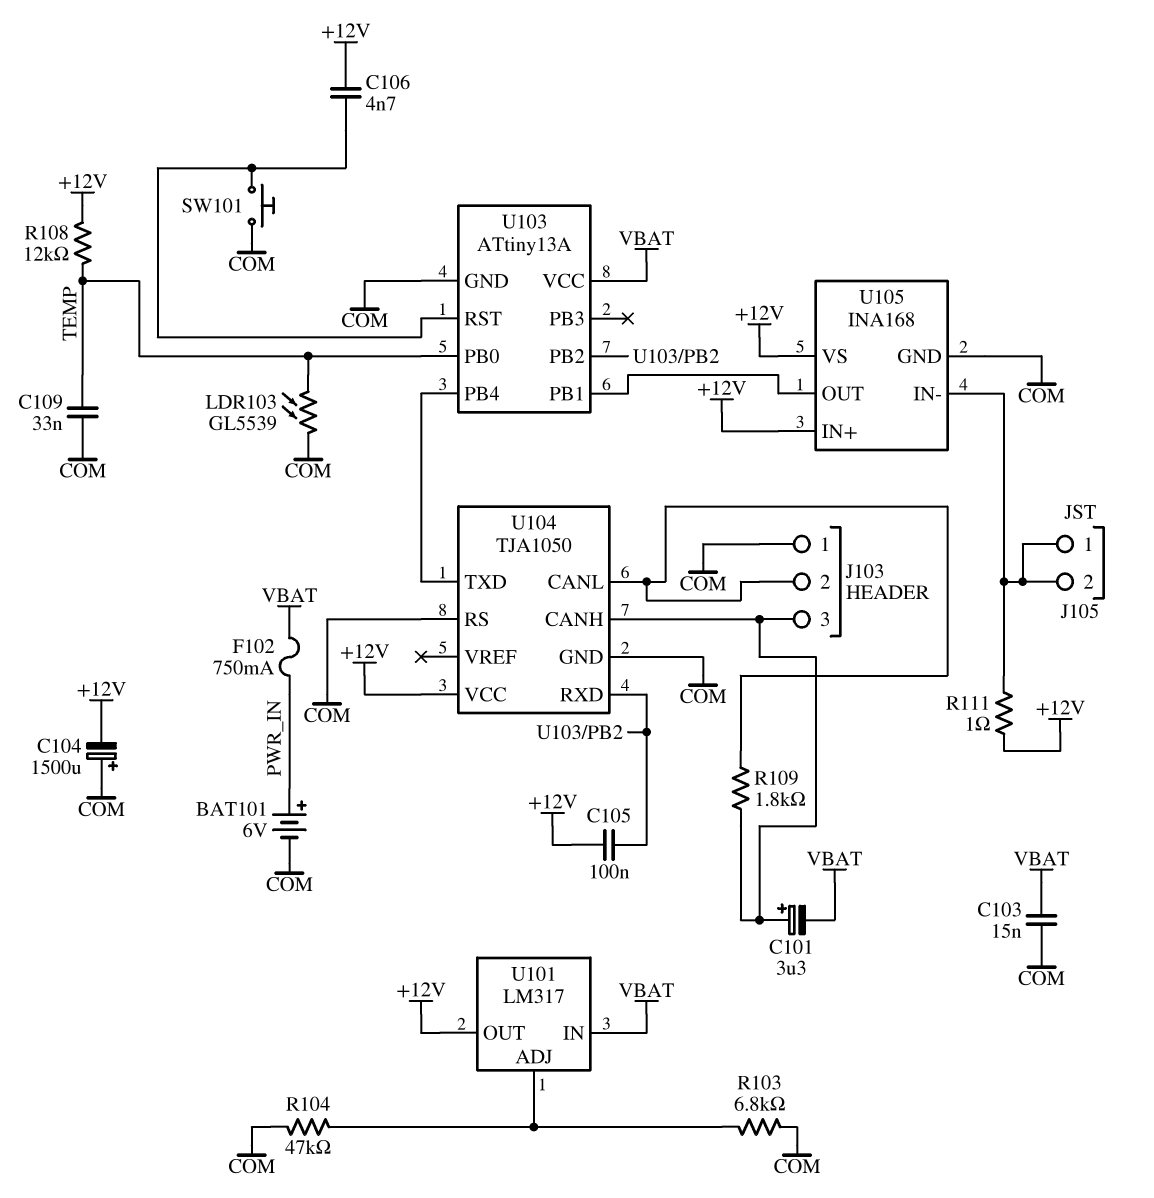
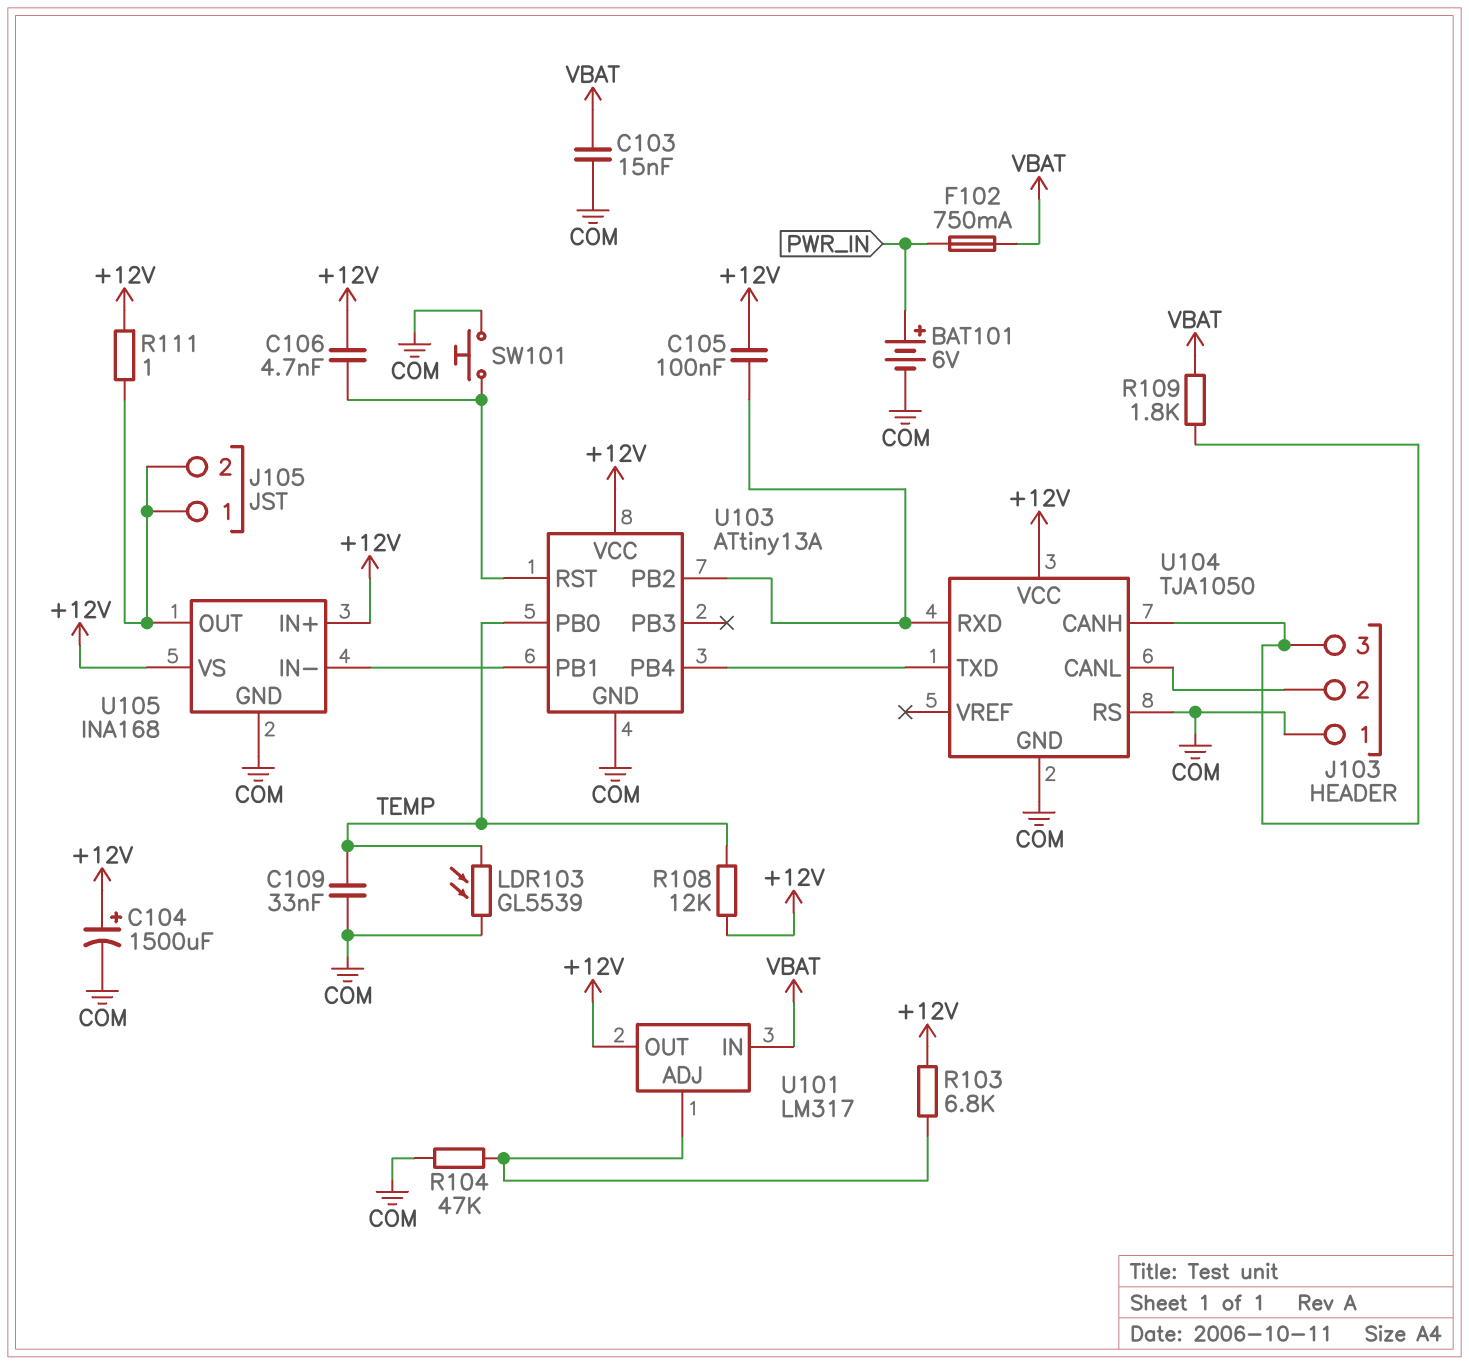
C101: 3.3uF (plus J103/3, minus VBAT) -> none
C104: 1500uF (plus COM, minus +12V) -> 1500uF (plus +12V, minus COM)
R103: 6.8k (COM, U101/ADJ) -> 6.8k (+12V, U101/ADJ)
R109: 1.8k (J103/2, J103/3) -> 1.8k (J103/3, VBAT)
U103 pin VCC: VBAT -> +12V
U105 pin IN-: J105/1 -> U103/PB1
U105 pin OUT: U103/PB1 -> J105/1

